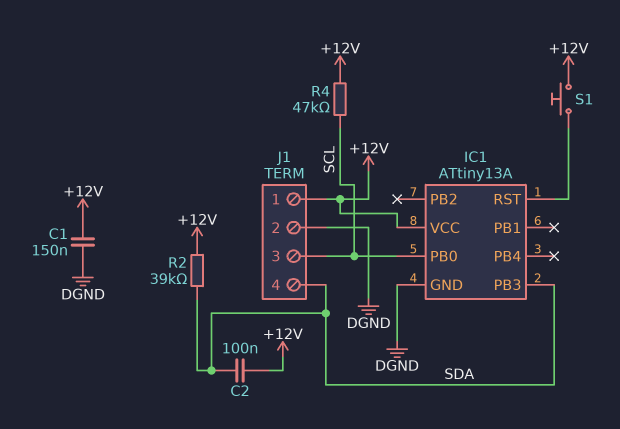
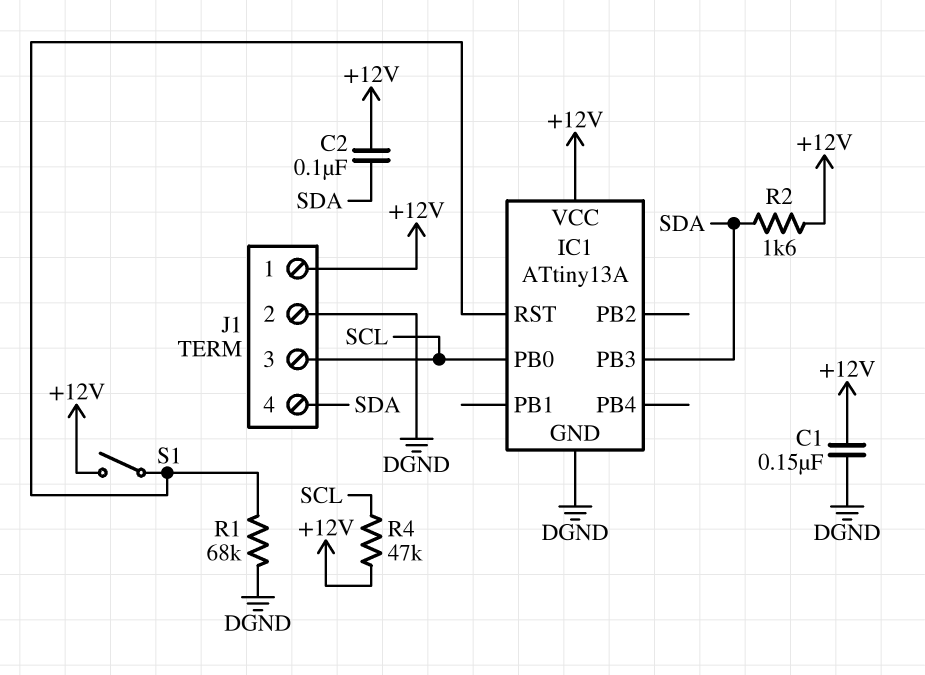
R1: none -> 68k (DGND, IC1/RST)
R2: 39k (+12V, SDA) -> 1.6k (+12V, SDA)
S1: button (+12V, IC1/RST) -> switch (+12V, IC1/RST)

